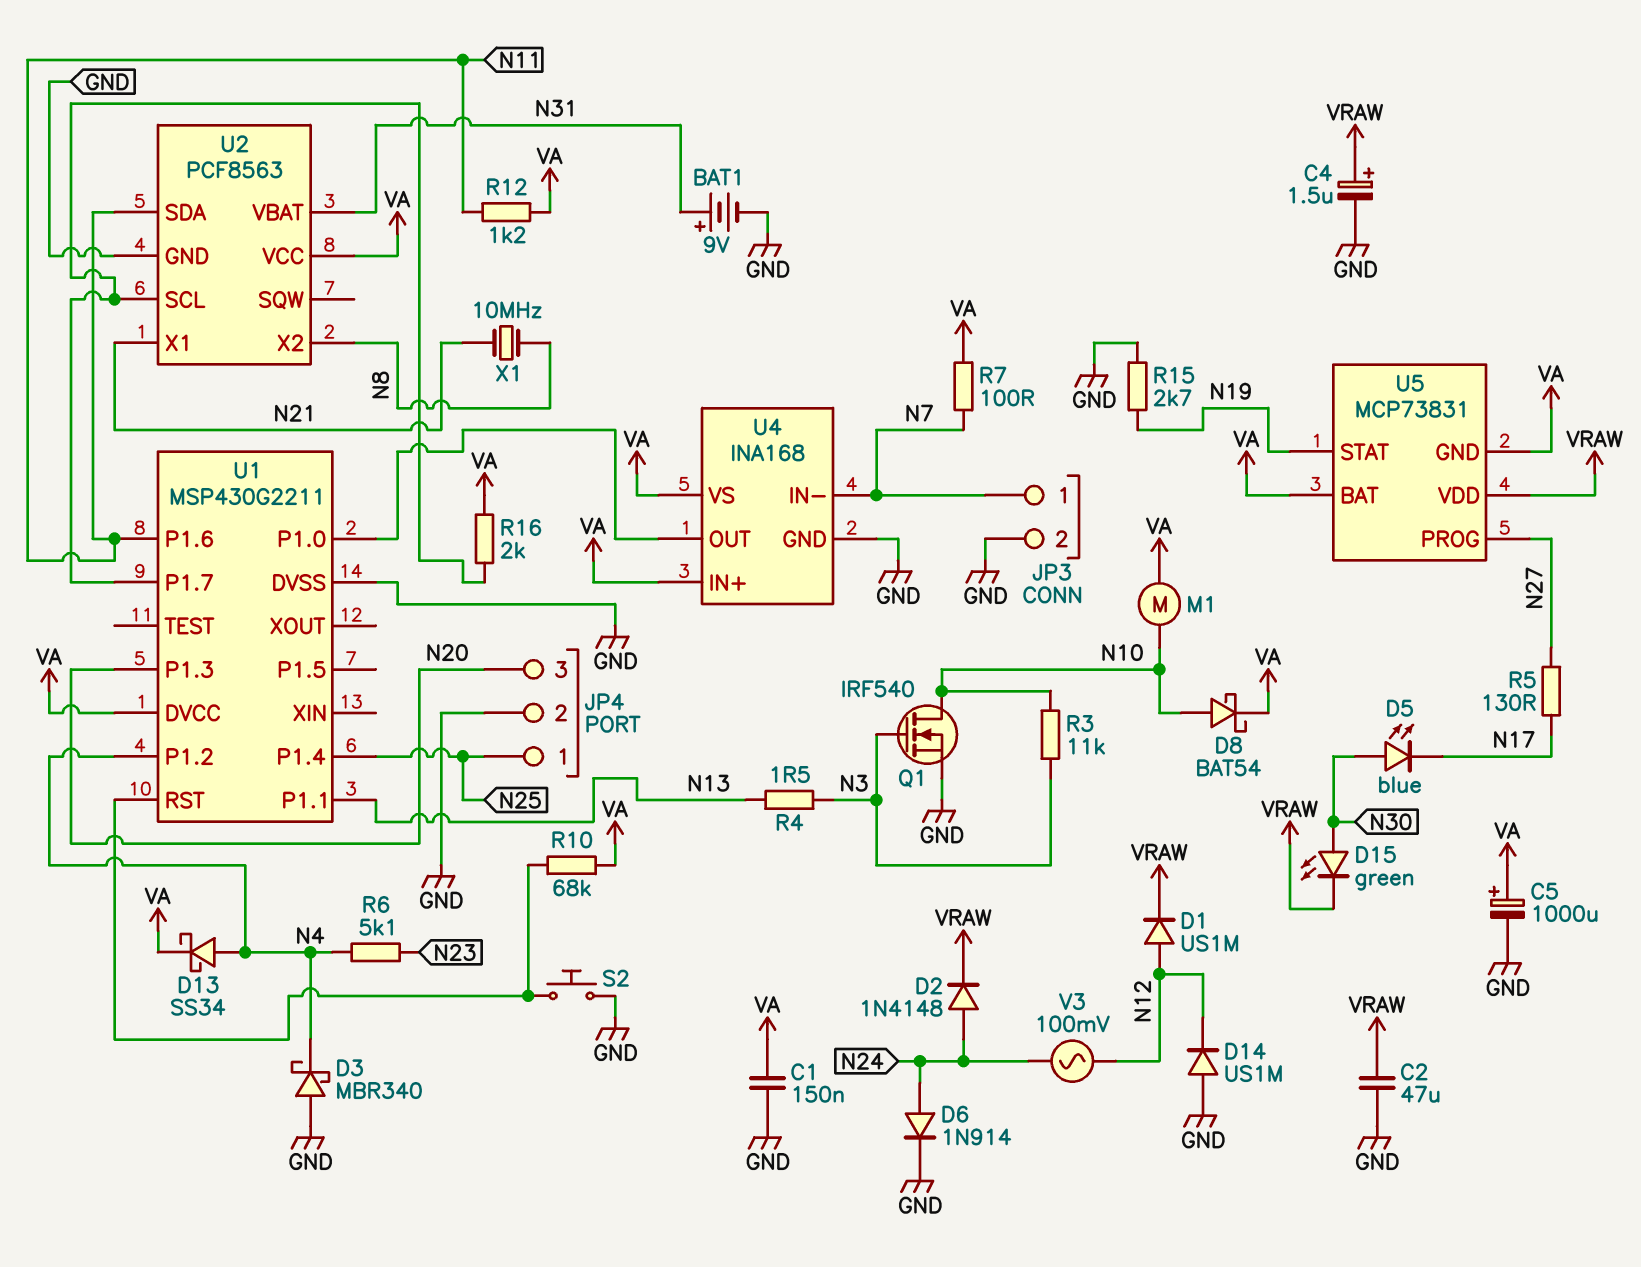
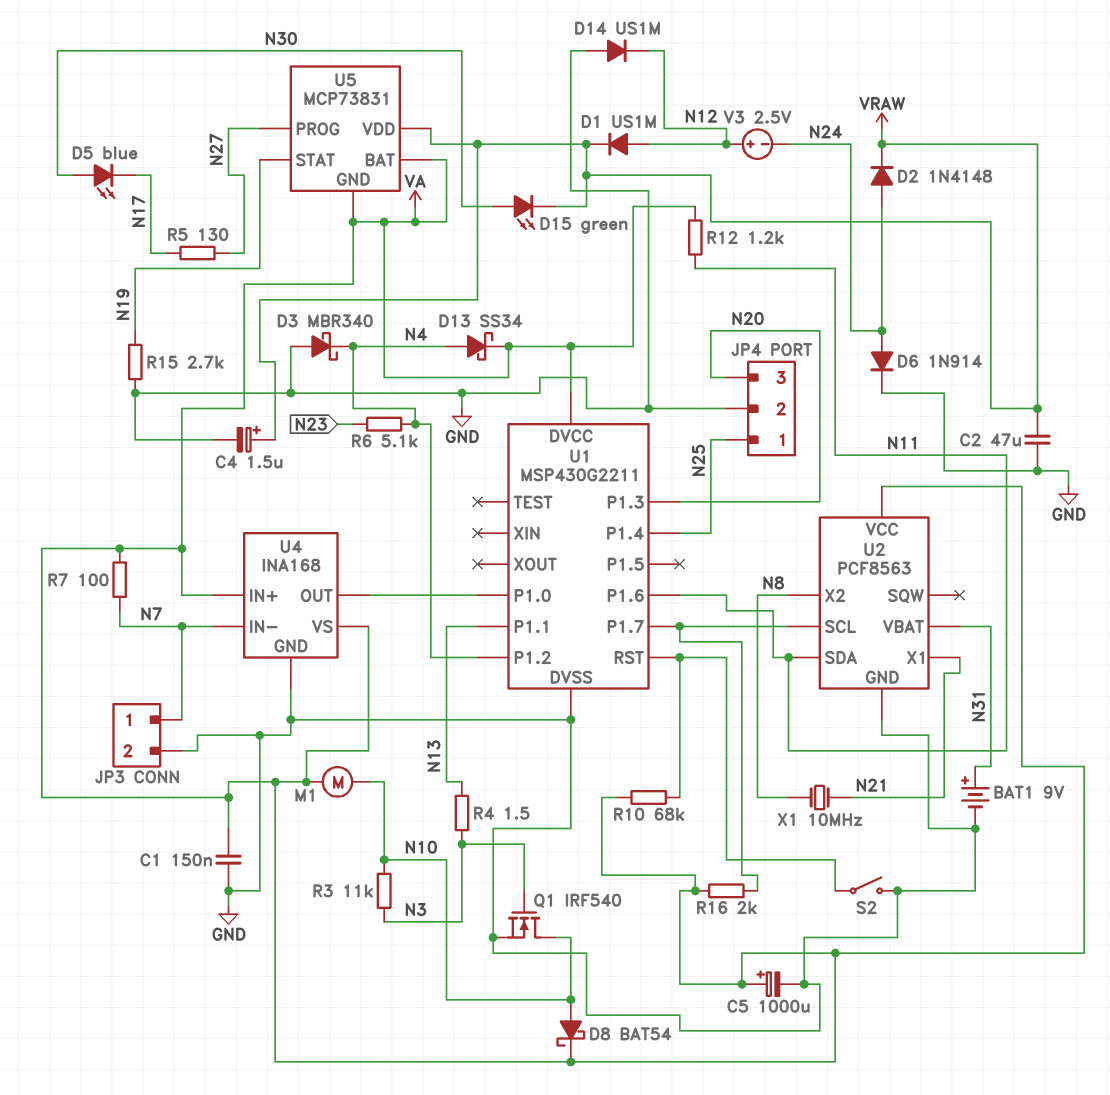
S2: button (GND, U1/RST) -> switch (GND, U1/RST)
V3: AC 100mV (N12, N24) -> 2.5V (plus N12, minus N24)

